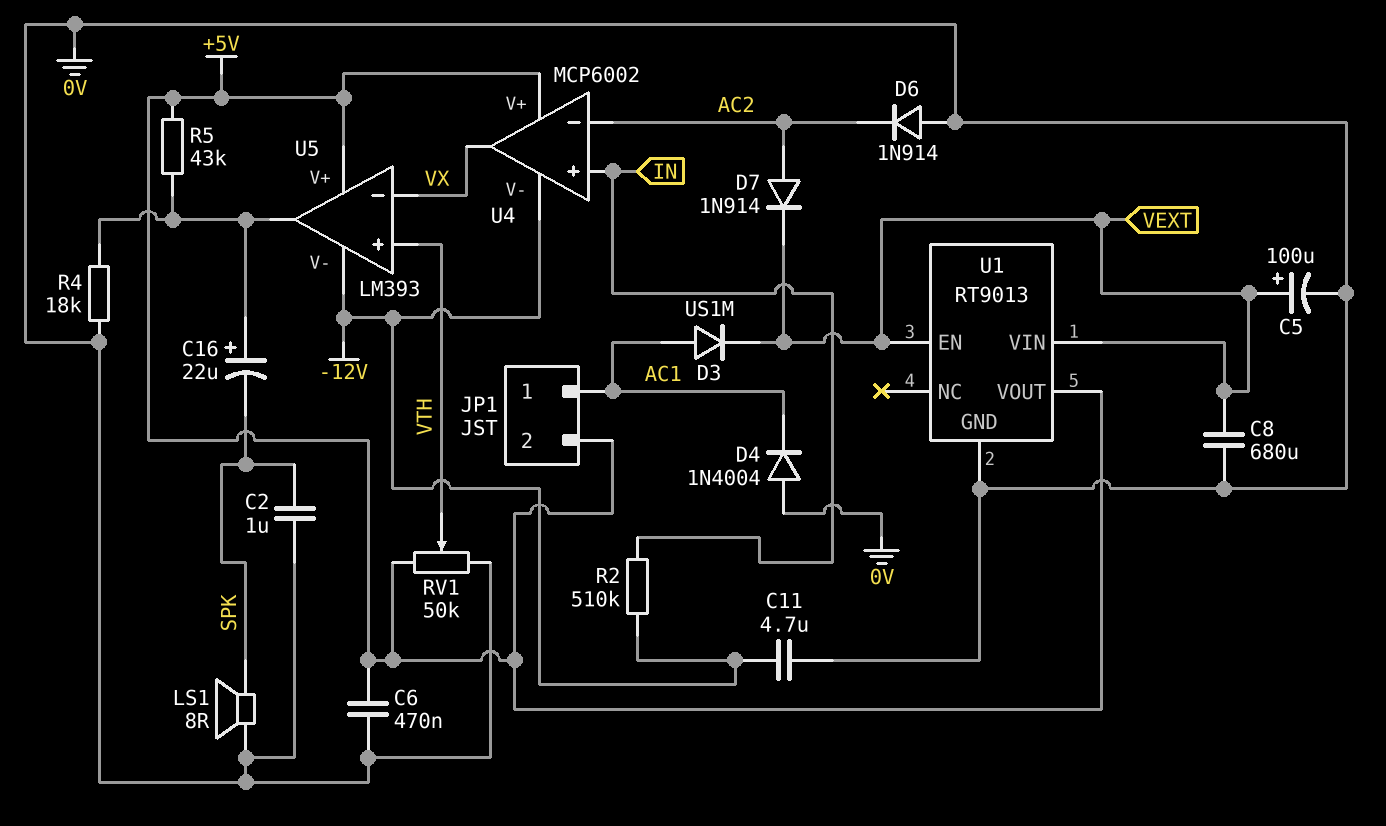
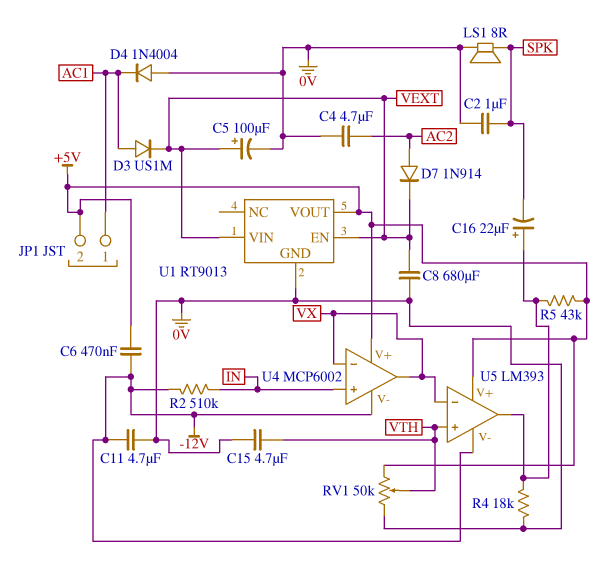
C4: none -> 4.7uF (0V, AC2)
C6: 470nF (+5V, 0V) -> 470nF (+5V, -12V)
C15: none -> 4.7uF (0V, VTH)
D6: diode 1N914 (A 0V, K AC2) -> none
U4 pin in-: AC2 -> VX

